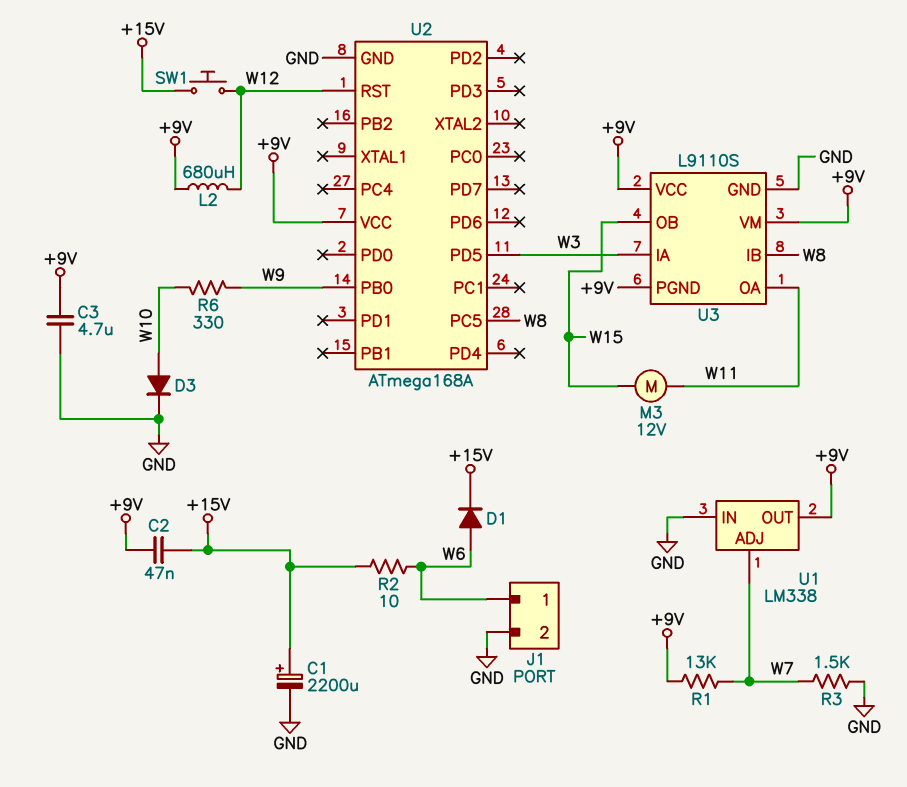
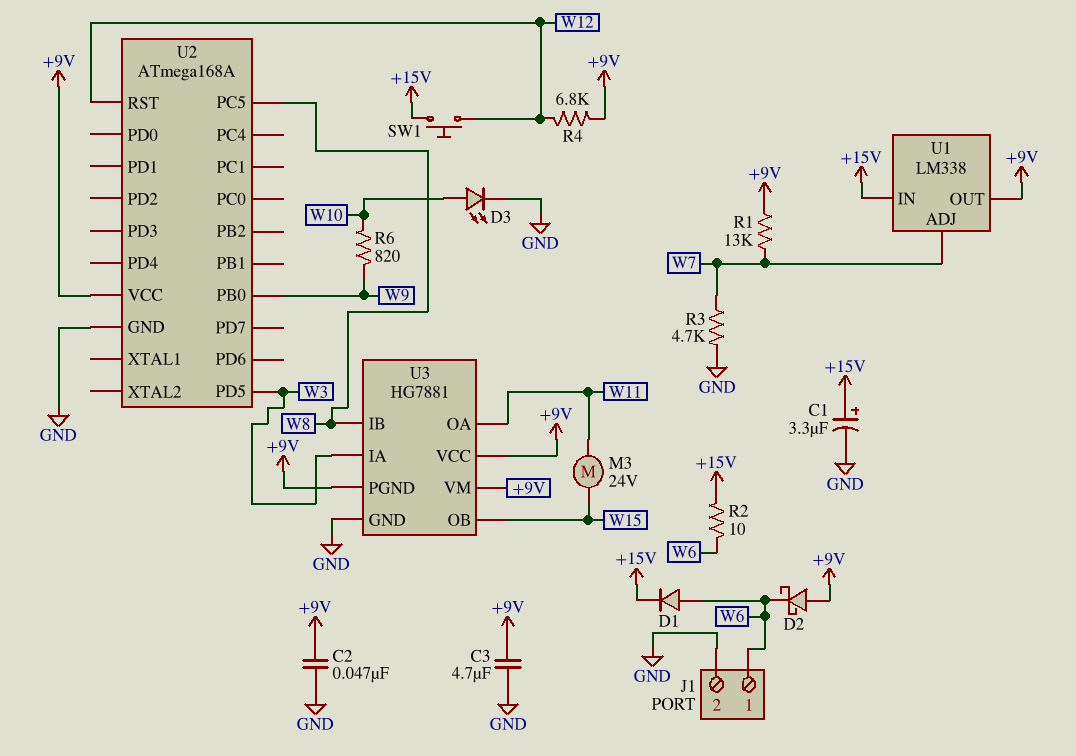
C1: 2200uF (plus +15V, minus GND) -> 3.3uF (plus +15V, minus GND)
C2: 47nF (+9V, +15V) -> 47nF (+9V, GND)
D2: none -> schottky (A +9V, K W6)
D3: diode (A W10, K GND) -> LED (A W10, K GND)
L2: 680uH (+9V, W12) -> none
M3: motor 12V (W11, W15) -> motor 24V (W11, W15)
R3: 1.5k (GND, W7) -> 4.7k (GND, W7)
R4: none -> 6.8k (+9V, W12)
R6: 330 (W9, W10) -> 820 (W9, W10)
U1 pin IN: GND -> +15V
U3: L9110S -> HG7881

